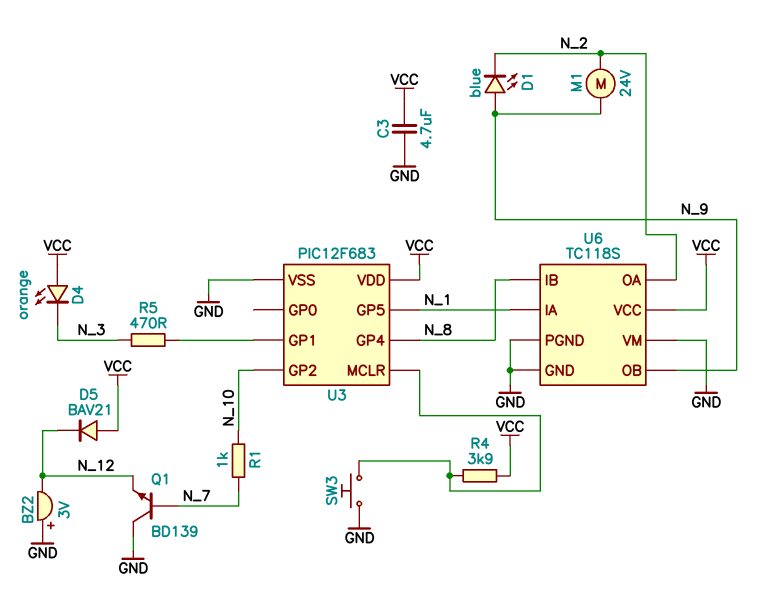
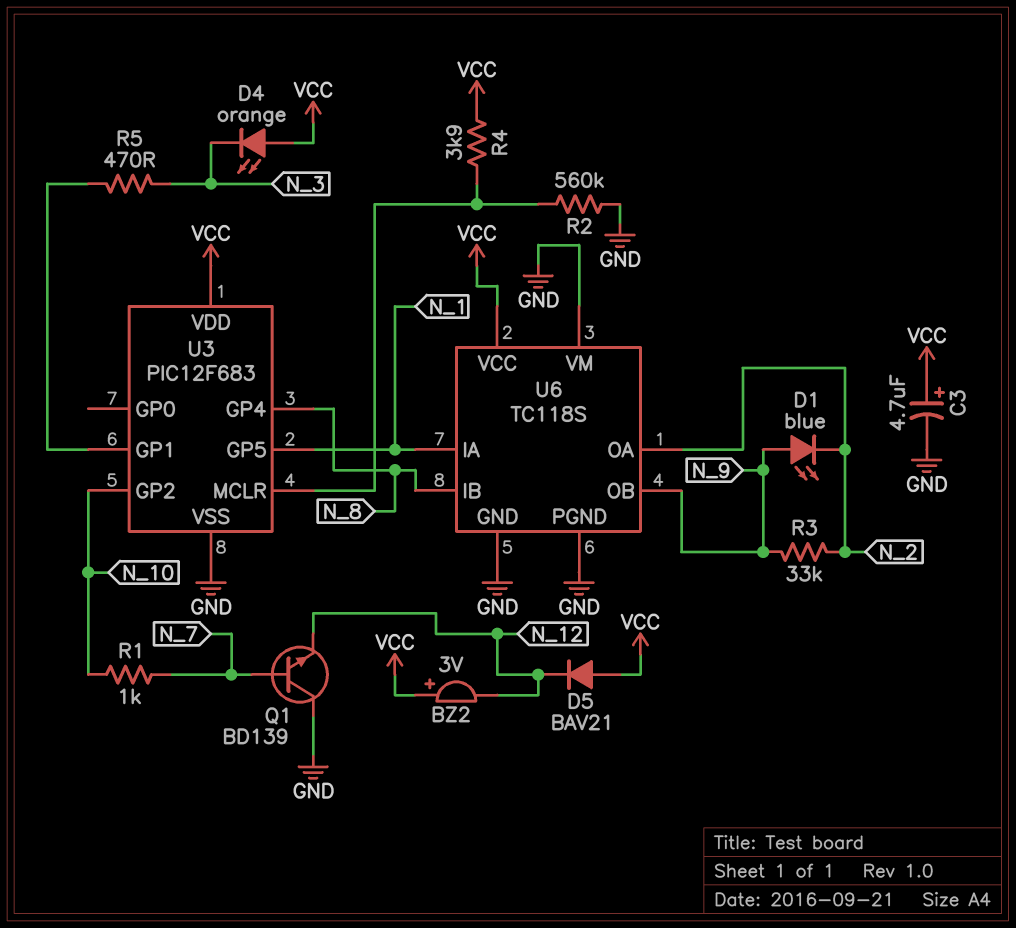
BZ2: buzzer 3V (plus GND, minus N_12) -> buzzer 3V (plus VCC, minus N_12)
C3: 4.7uF (GND, VCC) -> 4.7uF (plus VCC, minus GND)
M1: motor 24V (N_2, N_9) -> none
R2: none -> 560k (GND, U3/MCLR)
R3: none -> 33k (N_2, N_9)
SW3: button (GND, U3/MCLR) -> none

